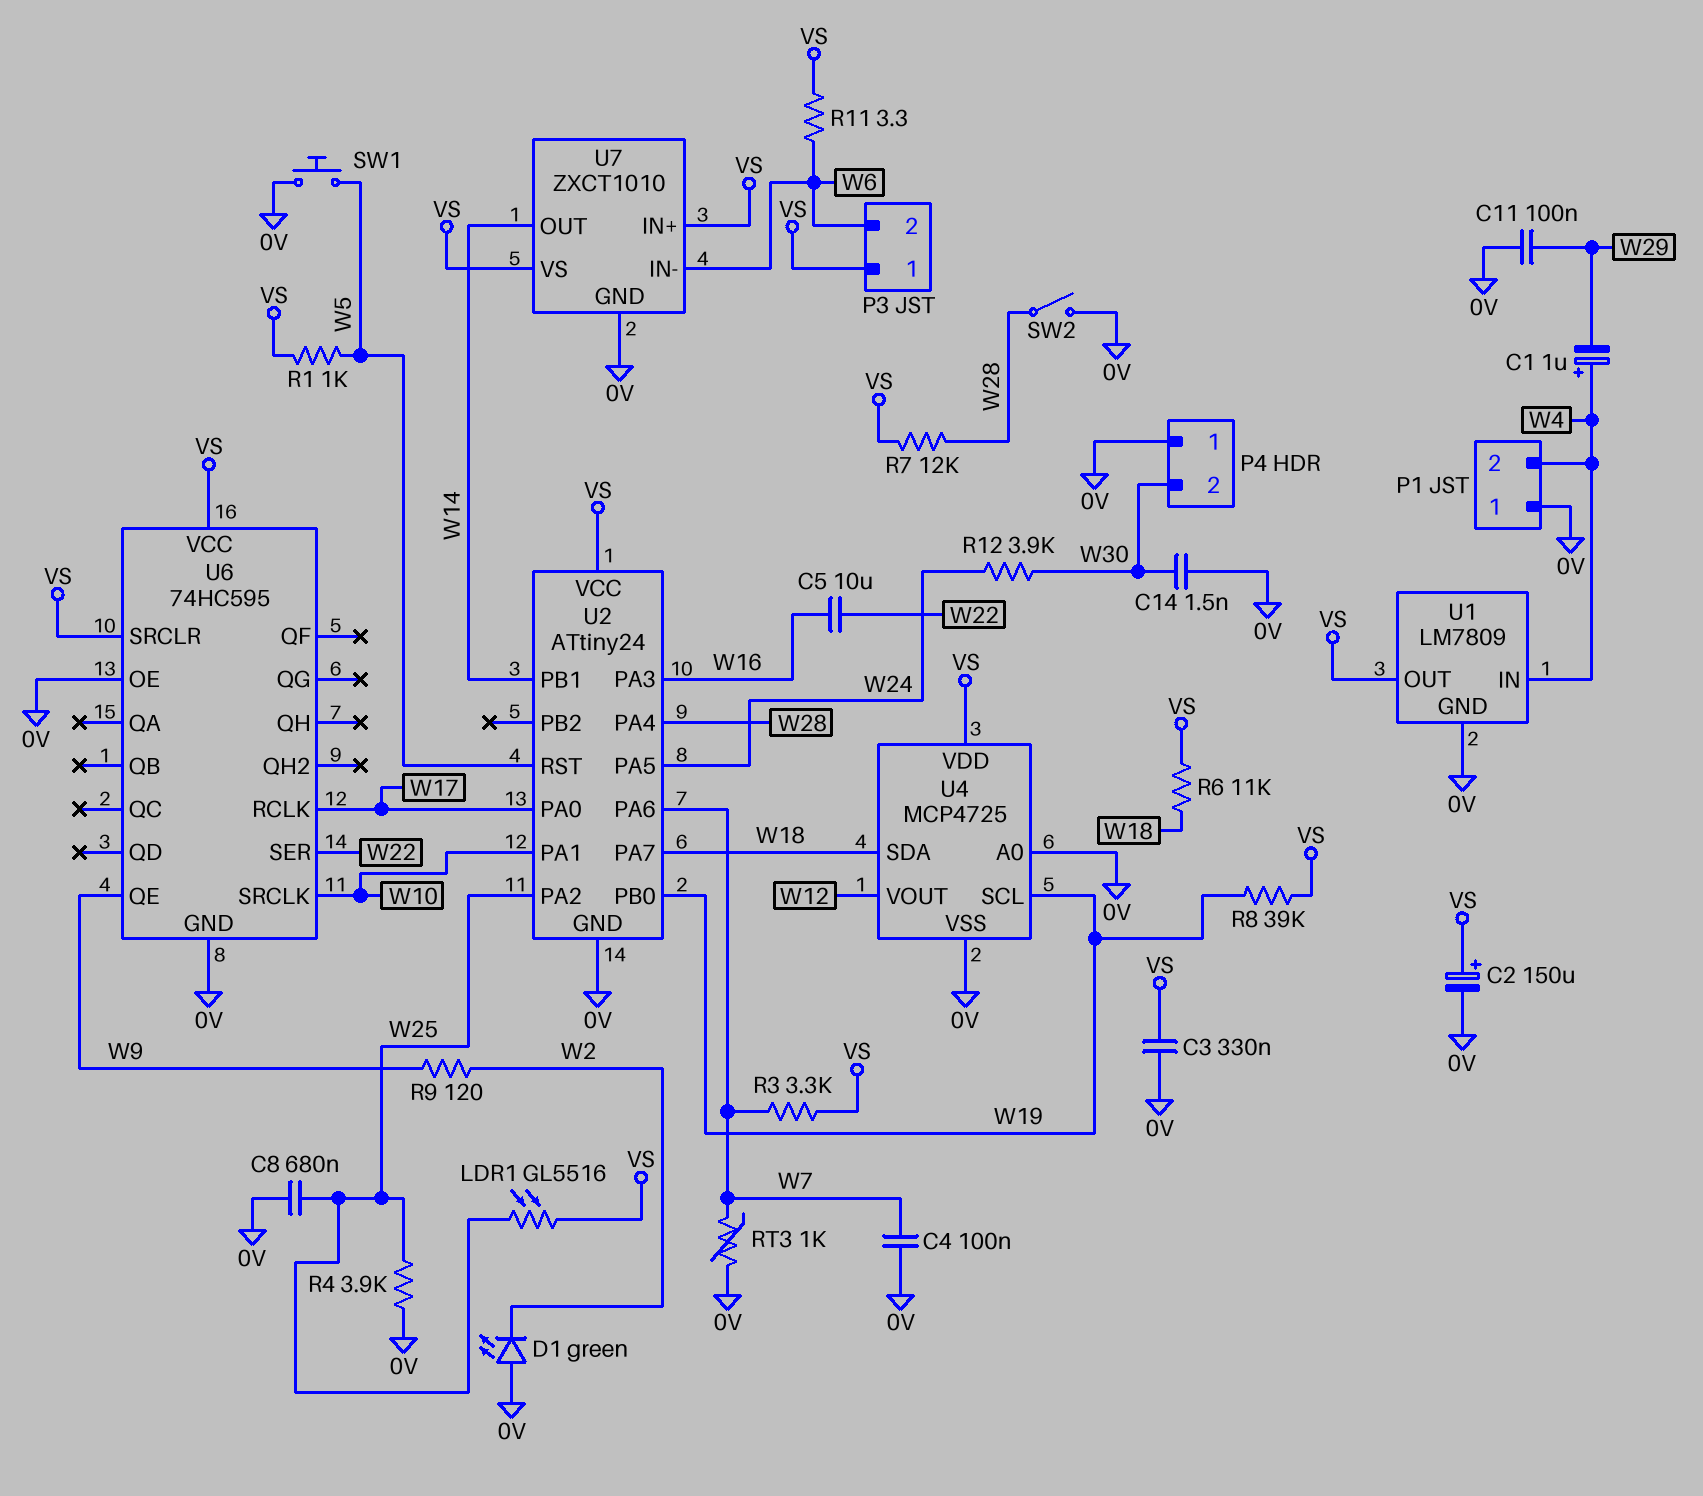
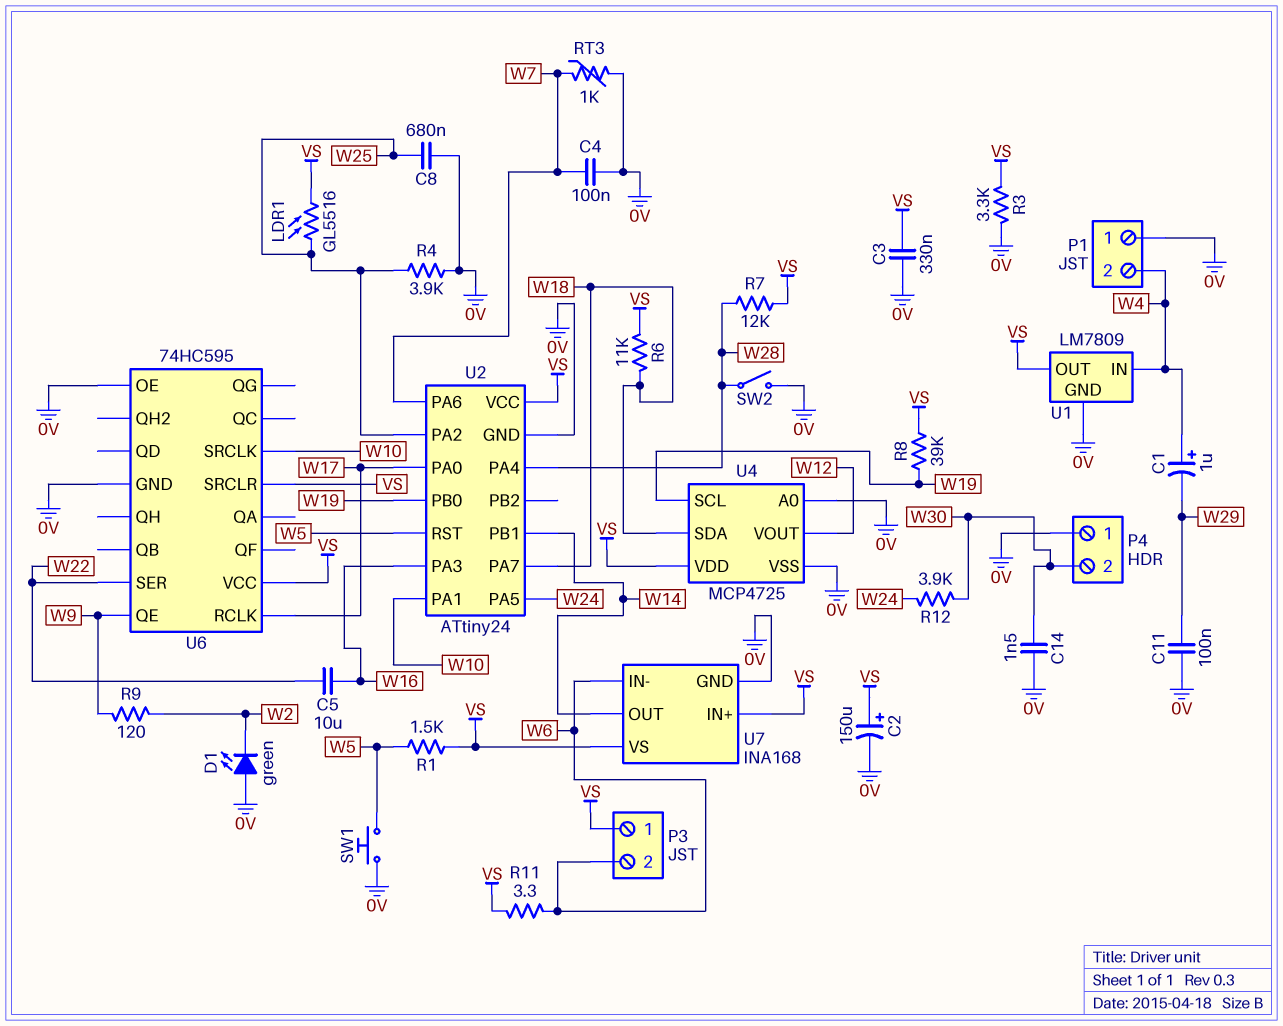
R1: 1k (VS, W5) -> 1.5k (VS, W5)
R3: 3.3k (VS, W7) -> 3.3k (0V, VS)
U7: ZXCT1010 -> INA168

